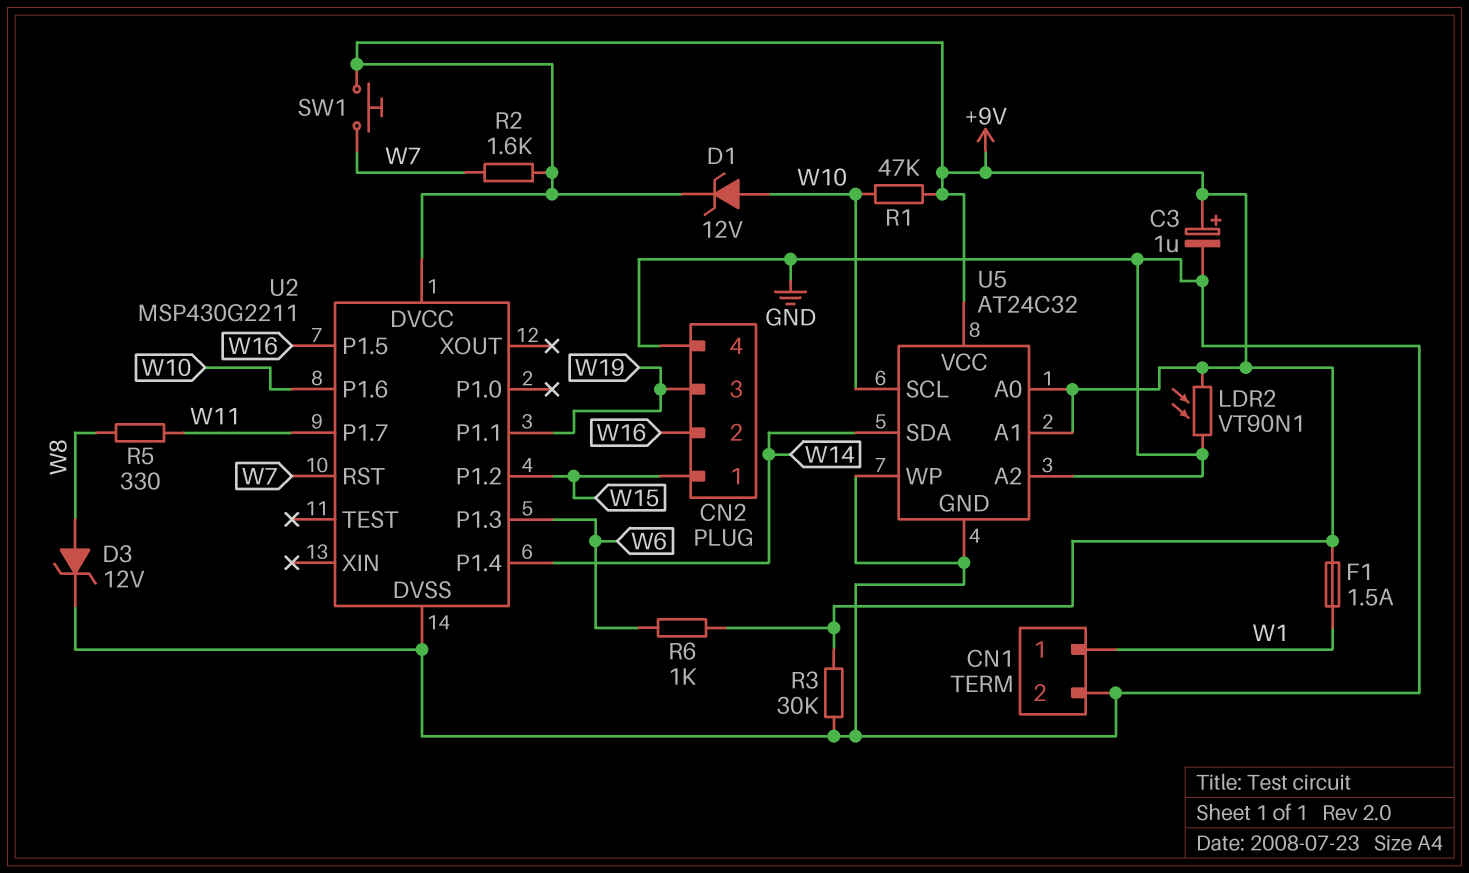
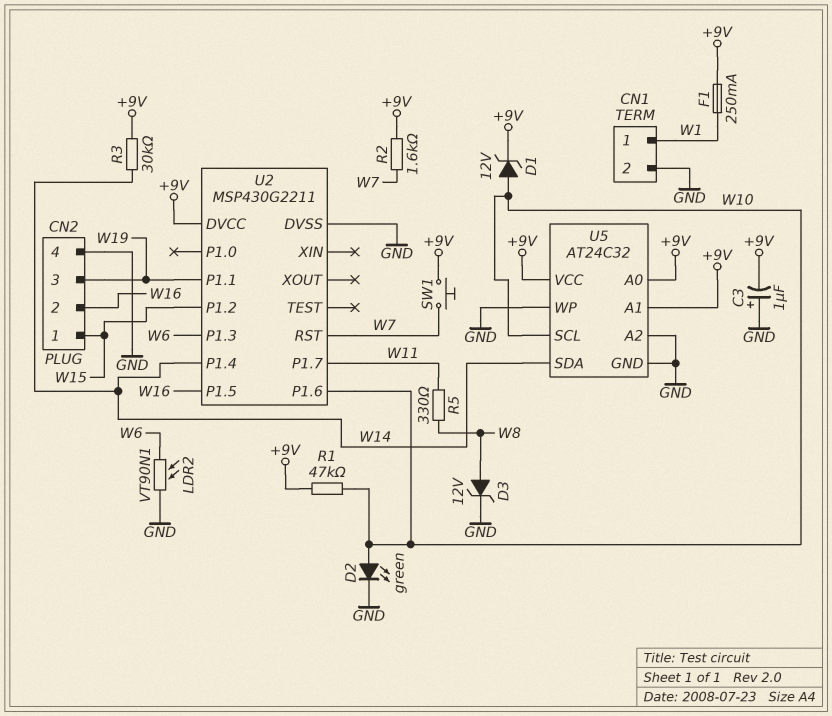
C3: 1uF (plus +9V, minus GND) -> 1uF (plus GND, minus +9V)
D2: none -> LED green (A W10, K GND)
F1: 1.5A (+9V, W1) -> 250mA (+9V, W1)
LDR2: VT90N1 (+9V, GND) -> VT90N1 (GND, W6)
R3: 30k (+9V, GND) -> 30k (+9V, W14)
R6: 1k (+9V, W6) -> none

